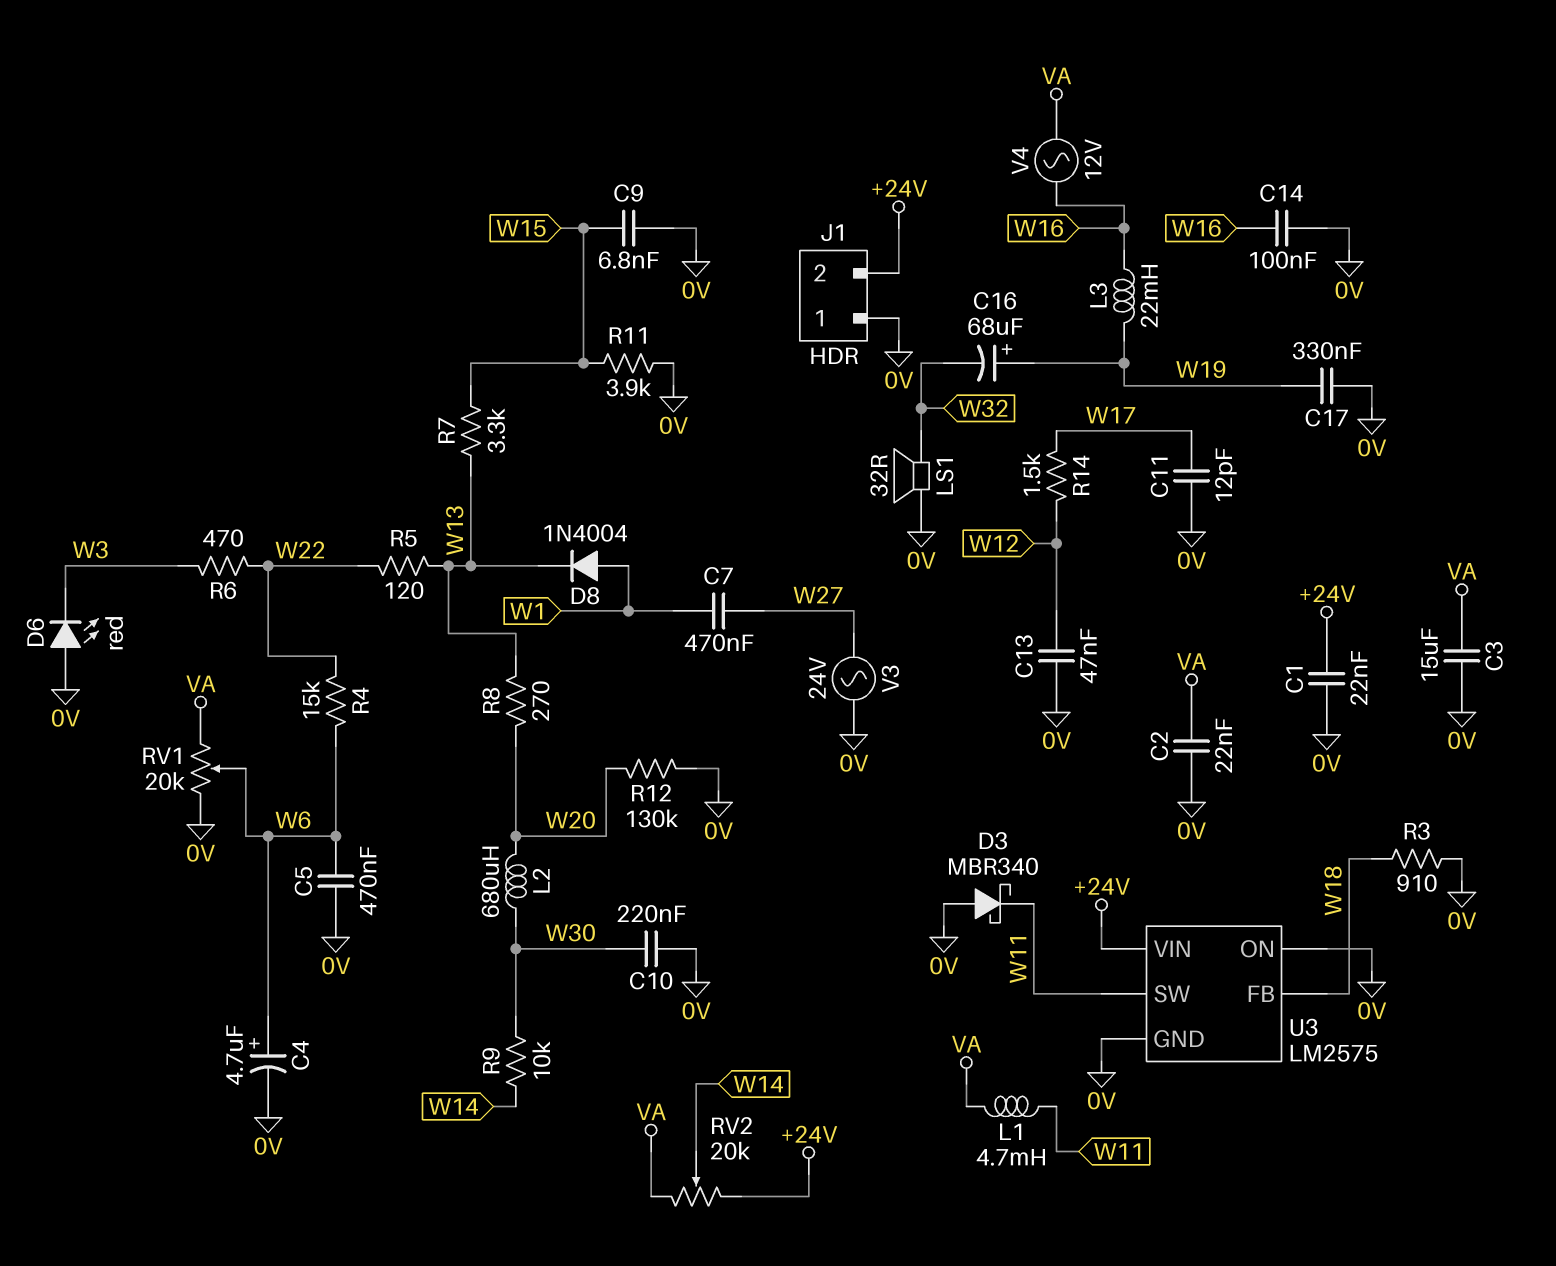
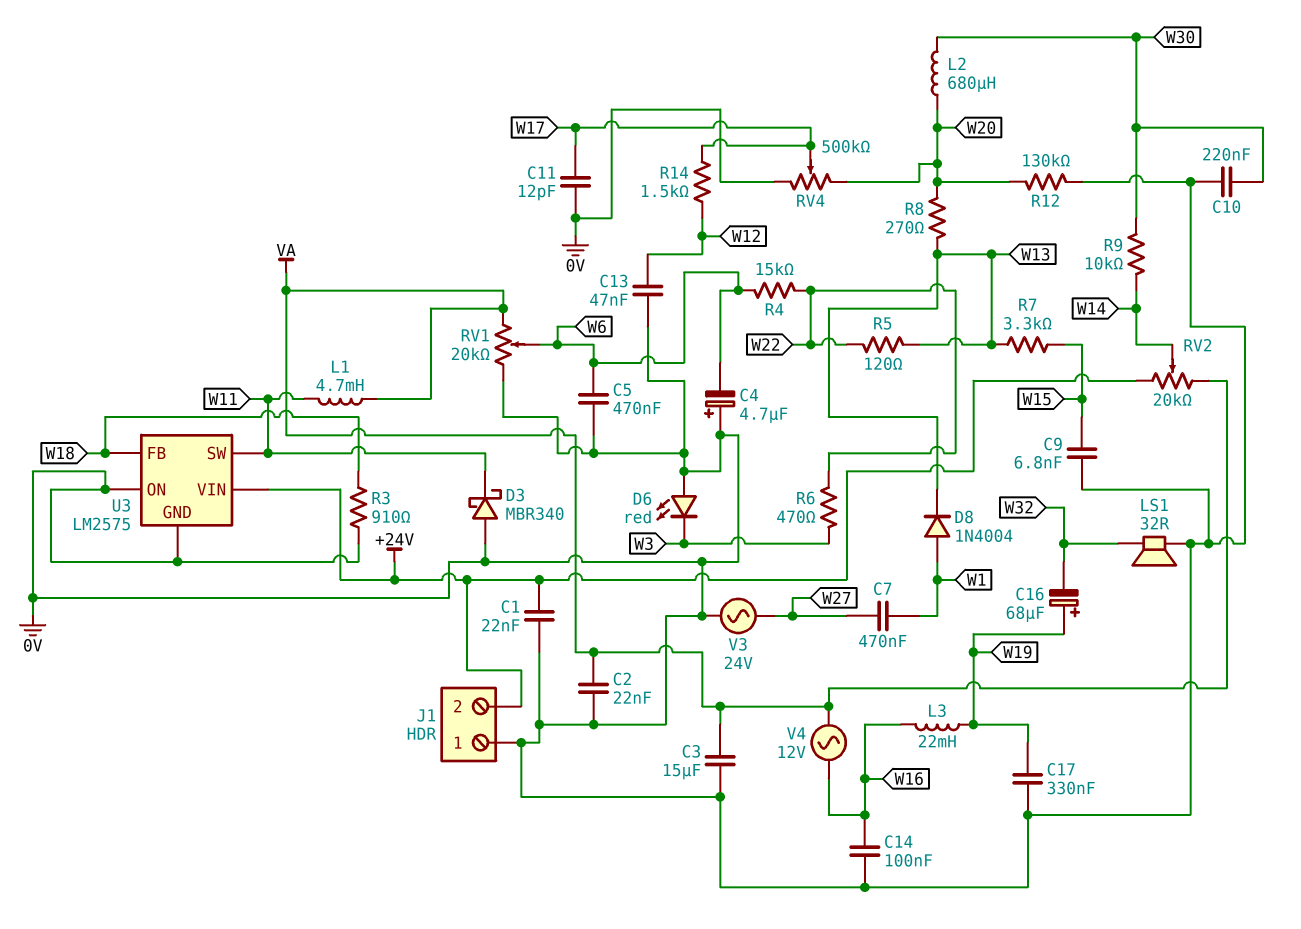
C4: 4.7uF (plus W6, minus 0V) -> 4.7uF (plus 0V, minus W6)
R11: 3.9k (0V, W15) -> none
RV4: none -> 500k (0V, W20, wiper W17)

